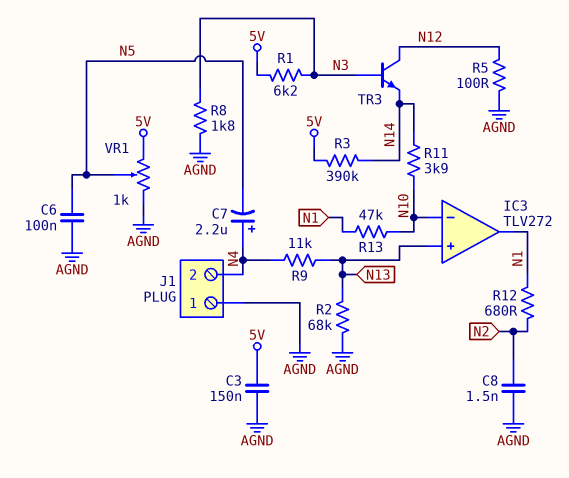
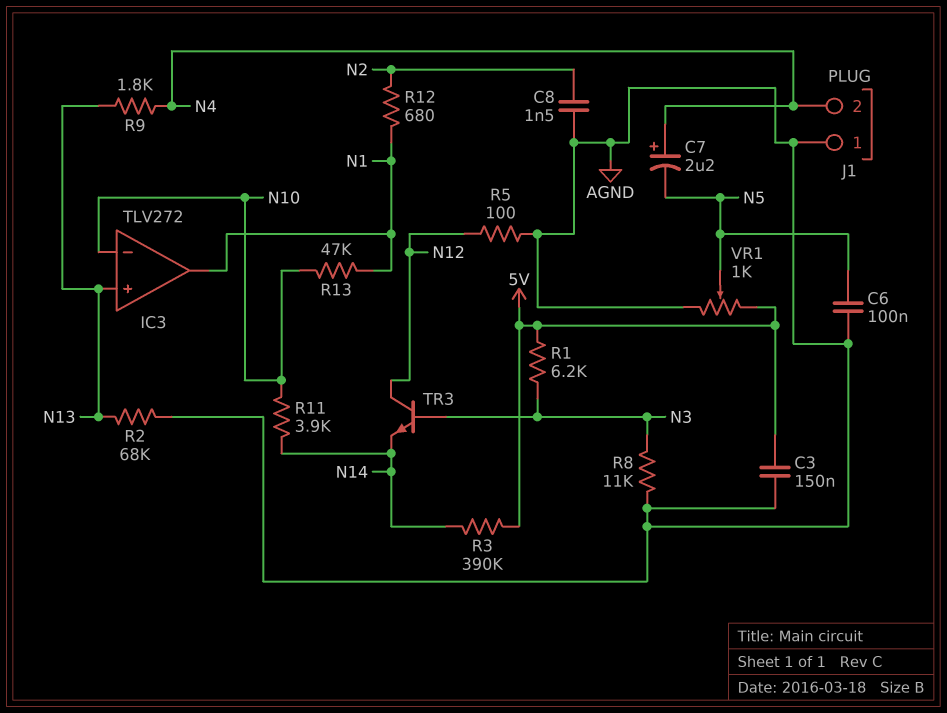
R8: 1.8k (AGND, N3) -> 11k (AGND, N3)
R9: 11k (N4, N13) -> 1.8k (N4, N13)

